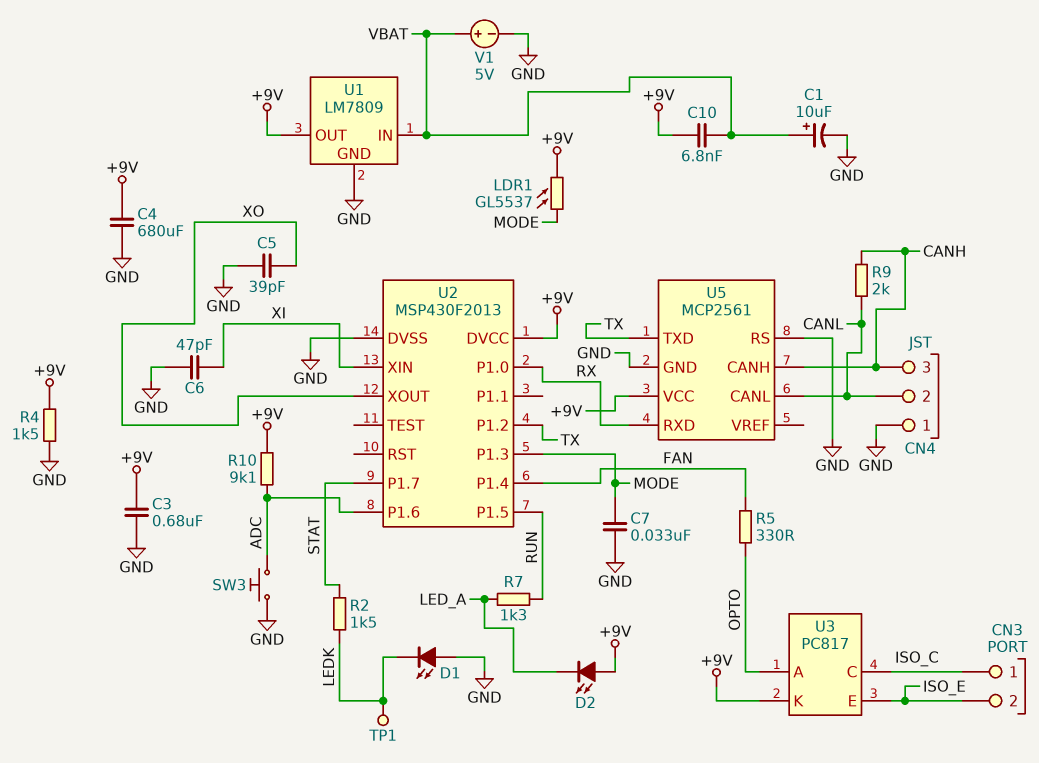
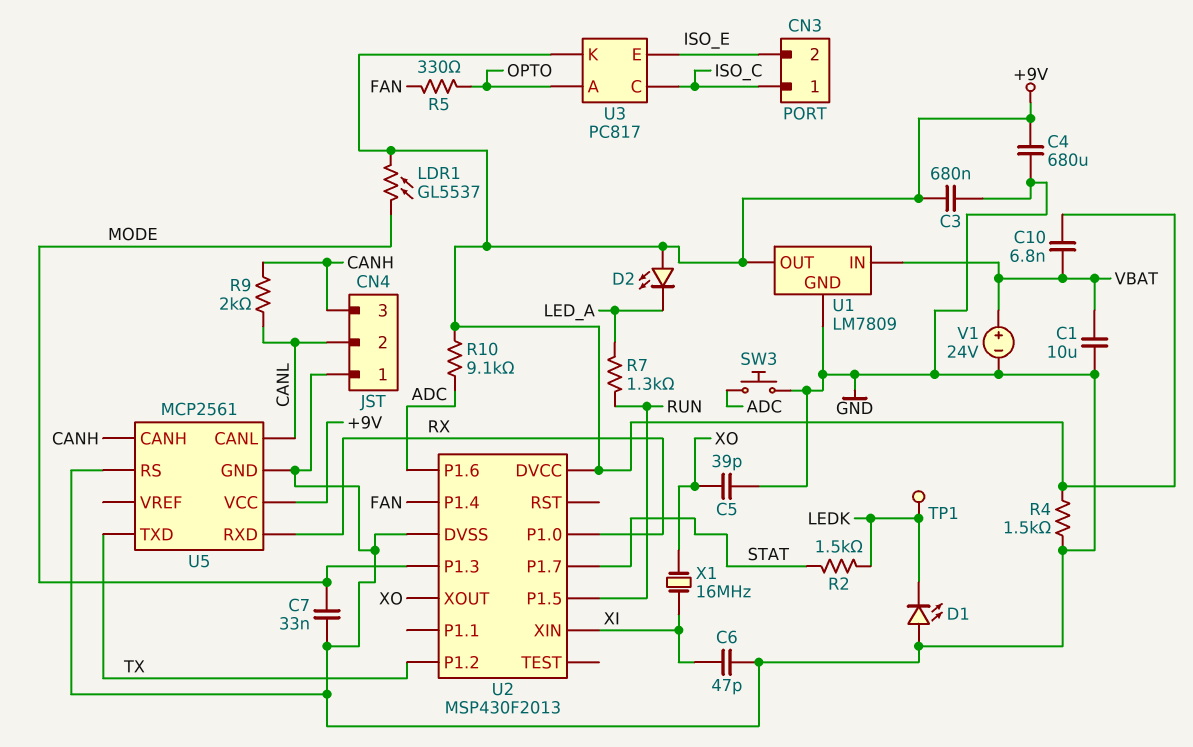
C1: 10uF (plus VBAT, minus GND) -> 10uF (GND, VBAT)
V1: 5V (plus VBAT, minus GND) -> 24V (plus VBAT, minus GND)
X1: none -> 16MHz (XI, XO)

